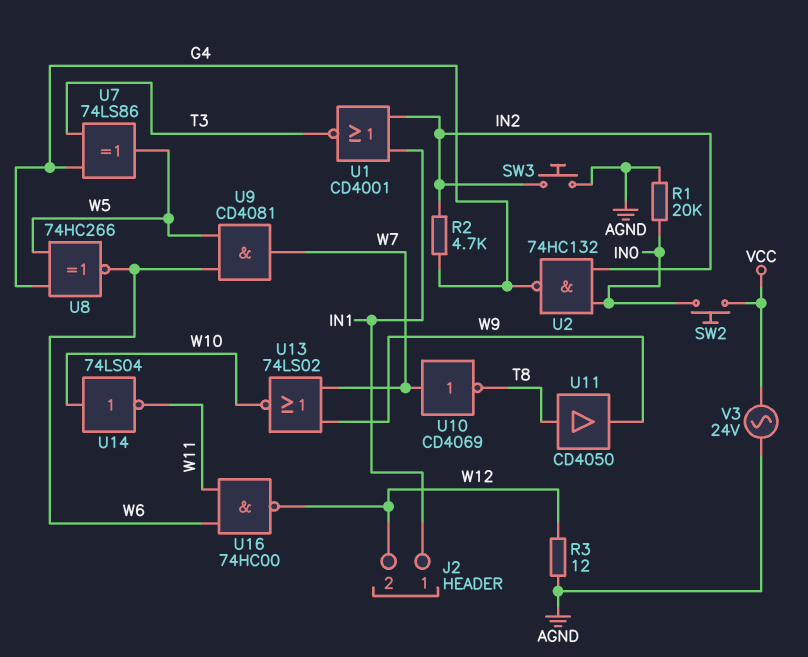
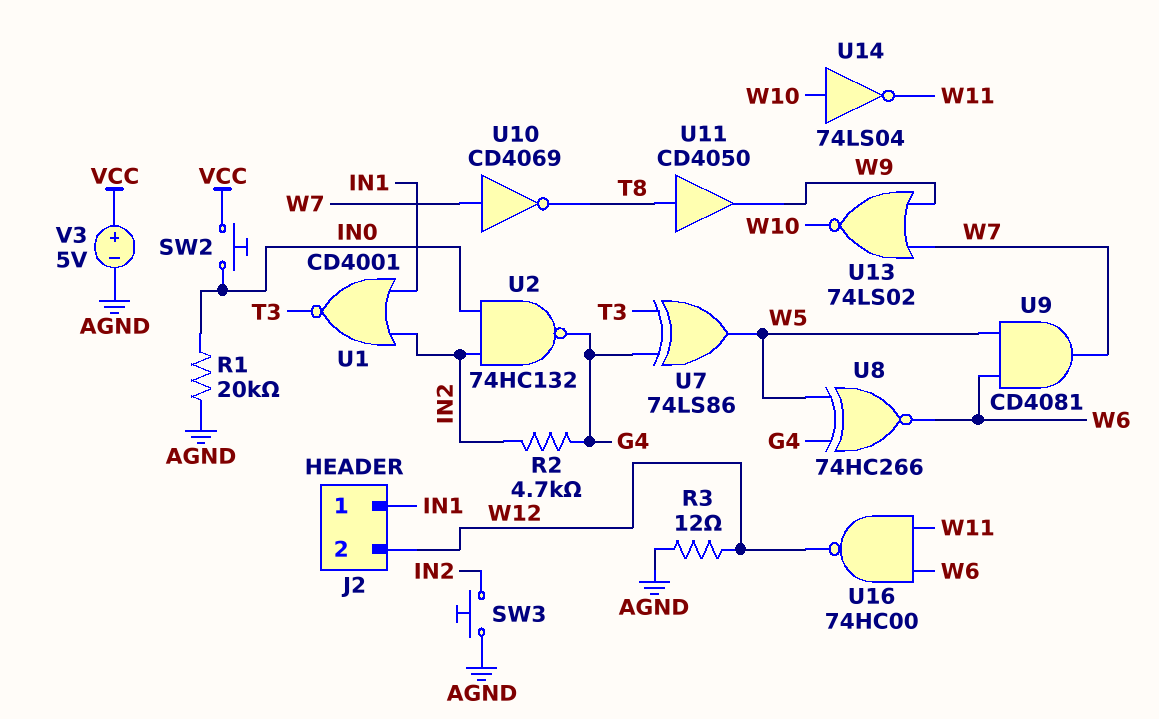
V3: AC 24V (AGND, VCC) -> 5V (plus VCC, minus AGND)

